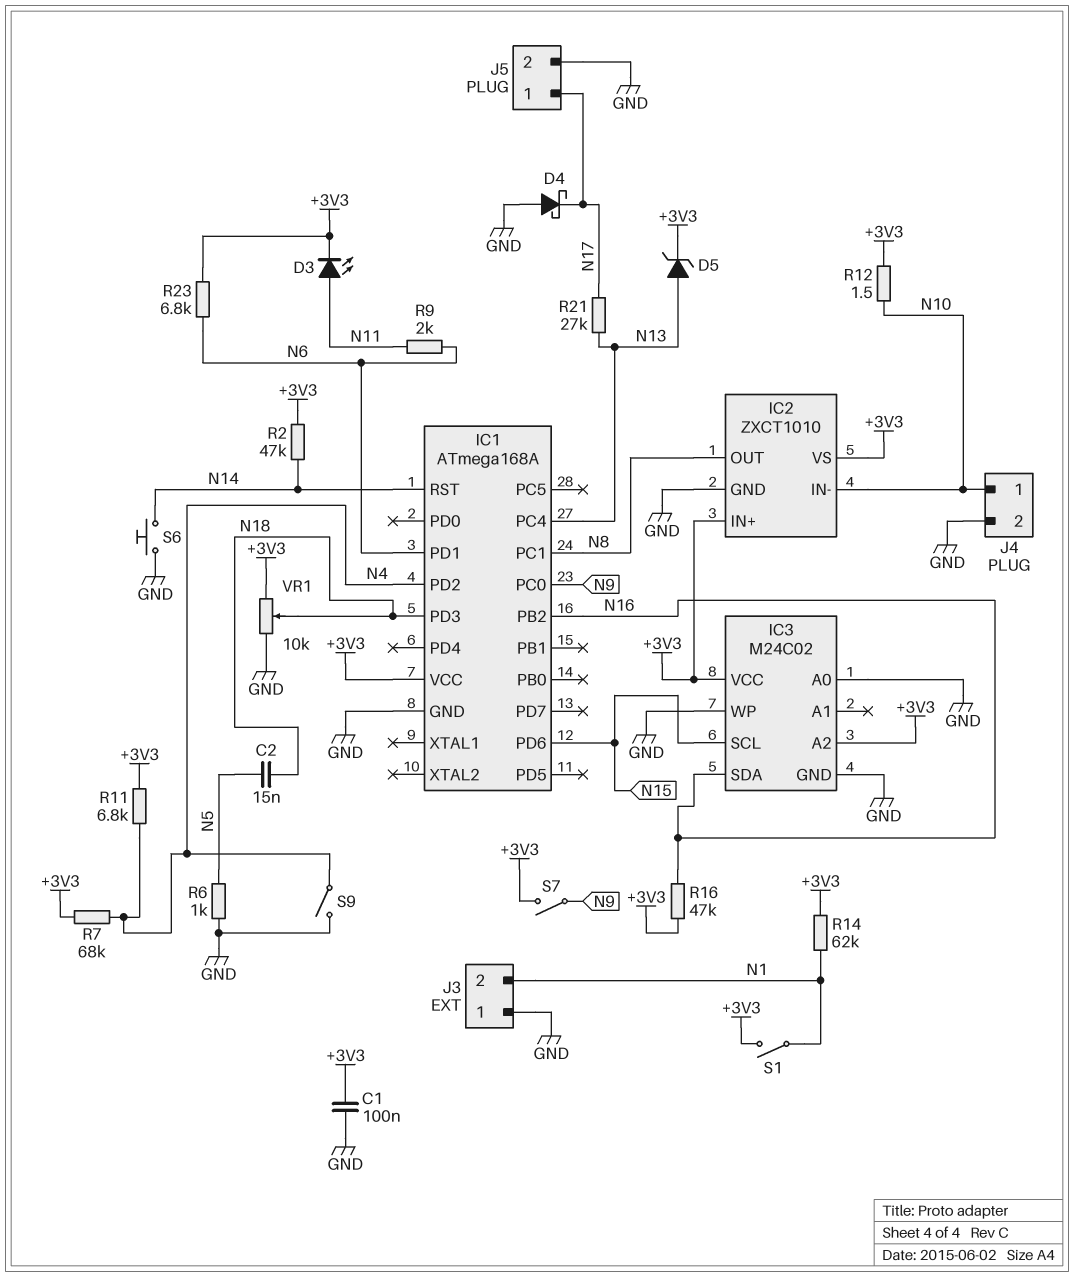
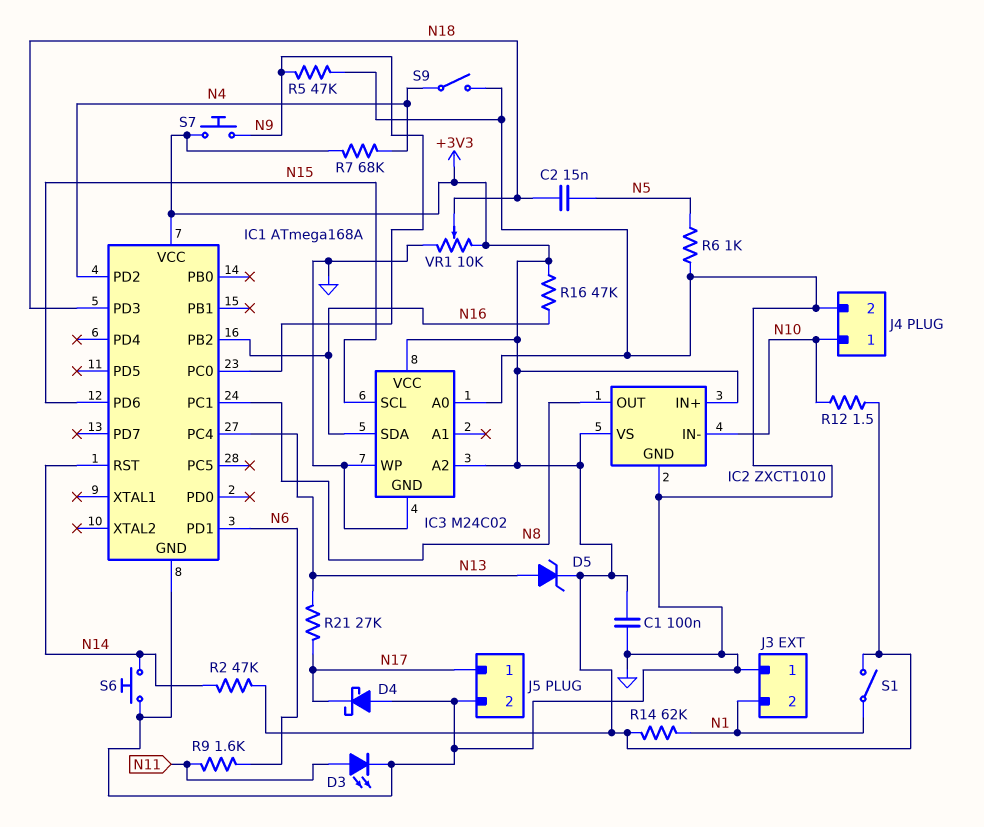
D3: LED (A N11, K +3V3) -> LED (A N11, K GND)
R5: none -> 47k (GND, N9)
R9: 2k (N6, N11) -> 1.6k (N6, N11)
R11: 6.8k (+3V3, N4) -> none
R23: 6.8k (+3V3, N6) -> none
S7: switch (+3V3, N9) -> button (+3V3, N9)

